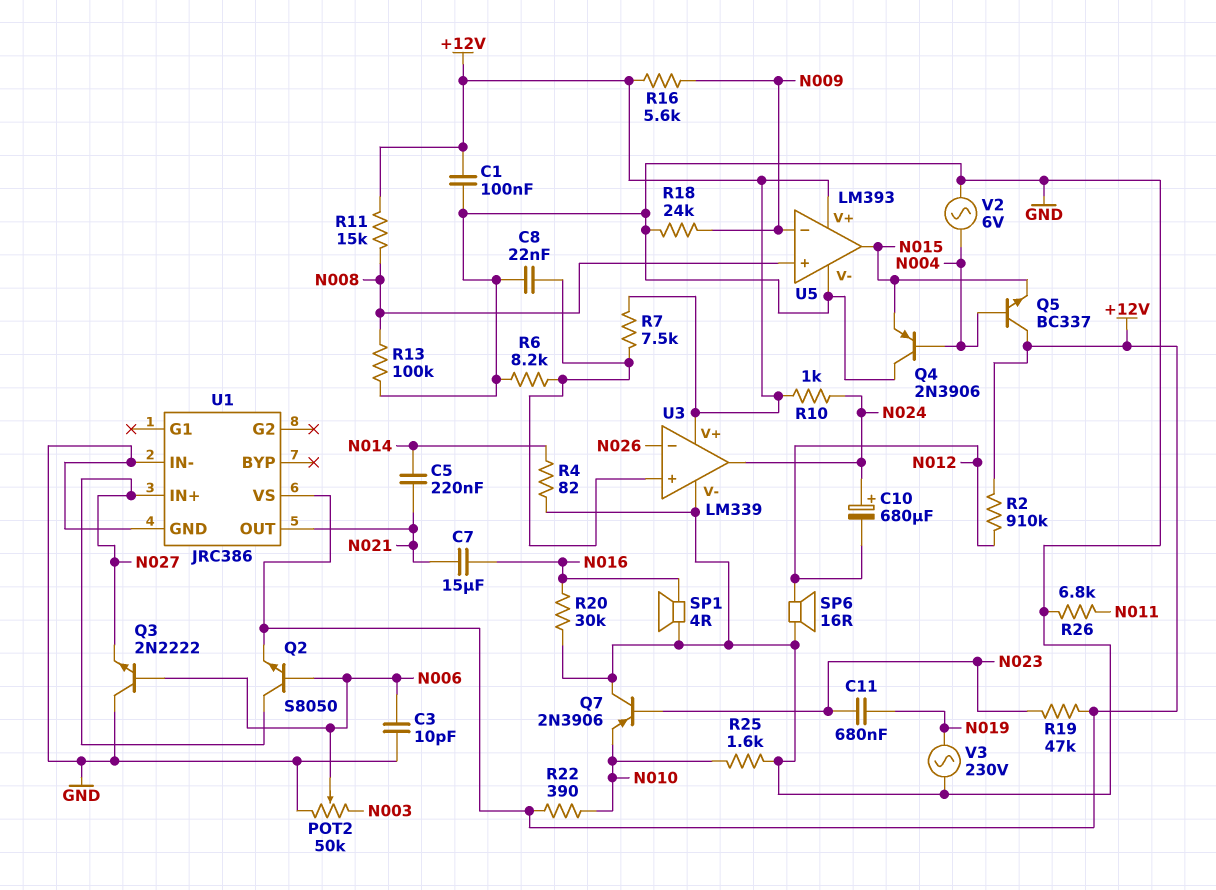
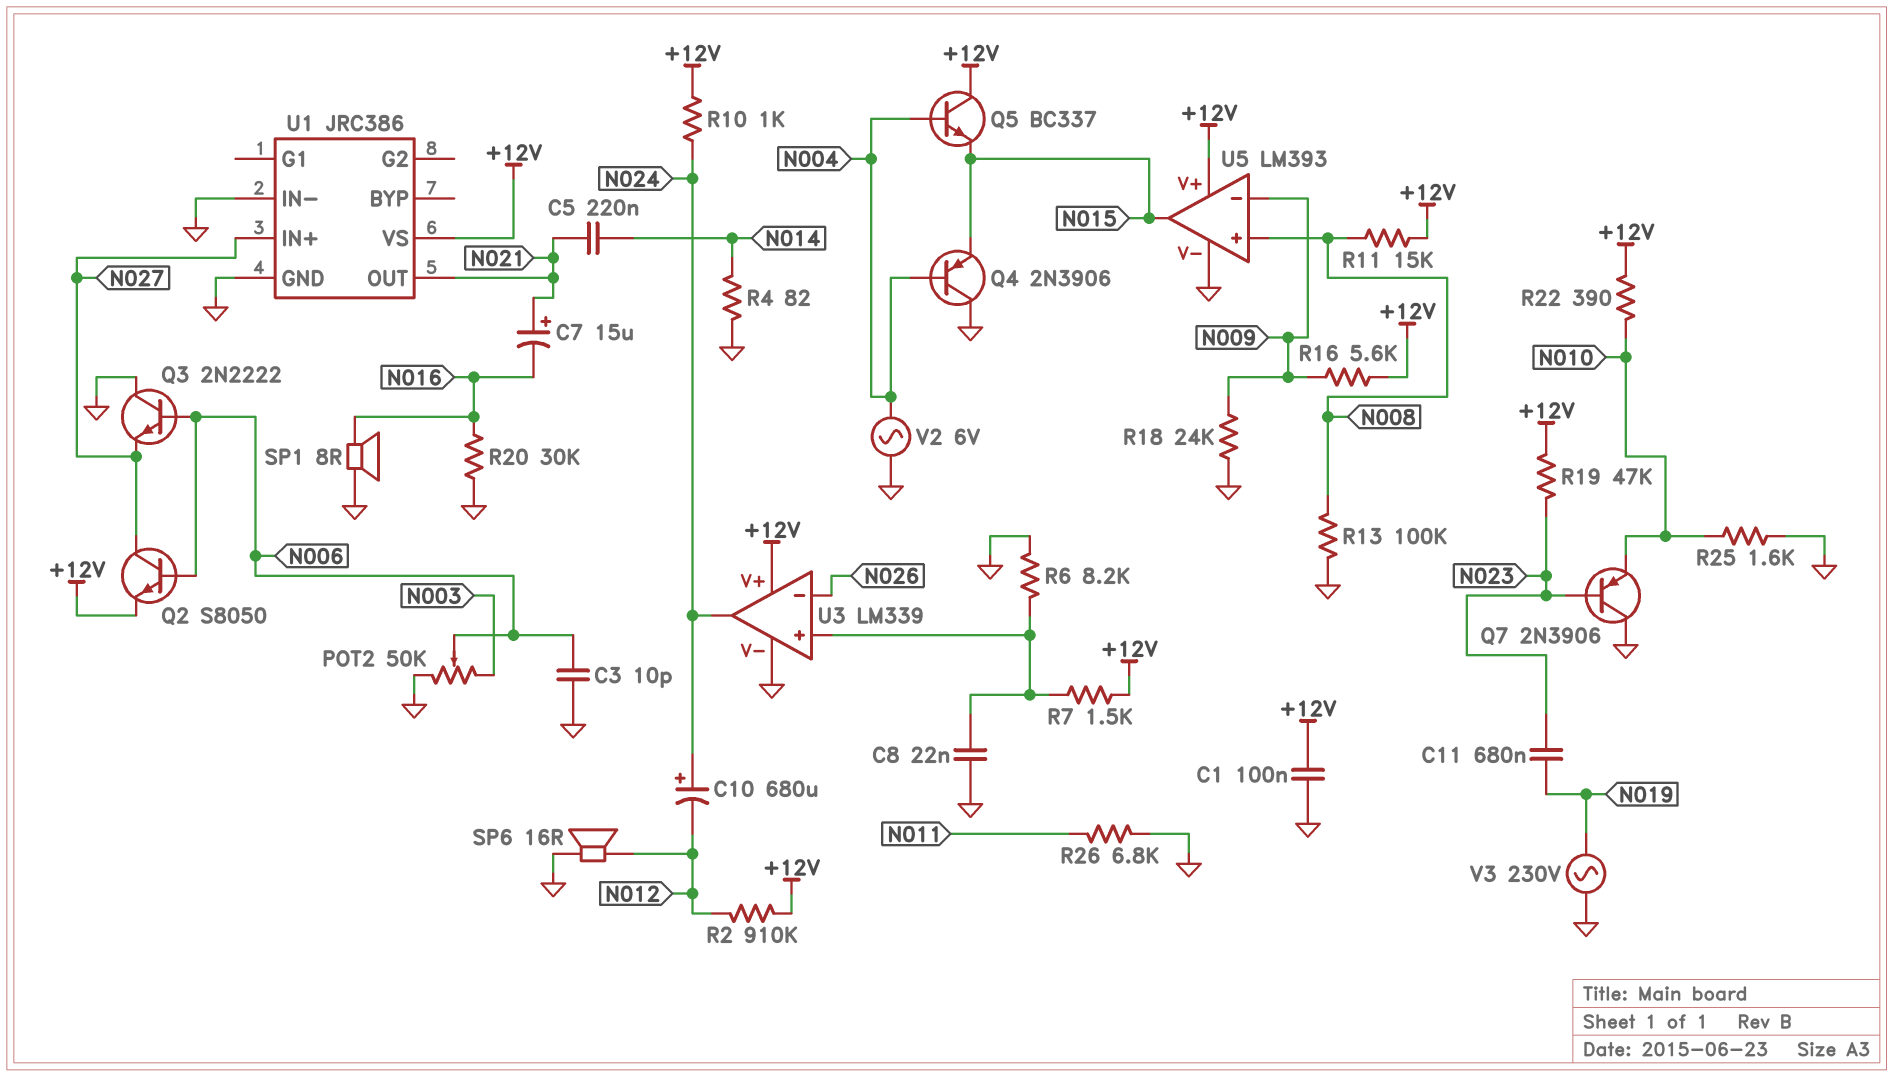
C7: 15uF (N016, N021) -> 15uF (plus N021, minus N016)
R7: 7.5k (+12V, U3/in+) -> 1.5k (+12V, U3/in+)
SP1: speaker 4R (GND, N016) -> speaker 8R (GND, N016)

